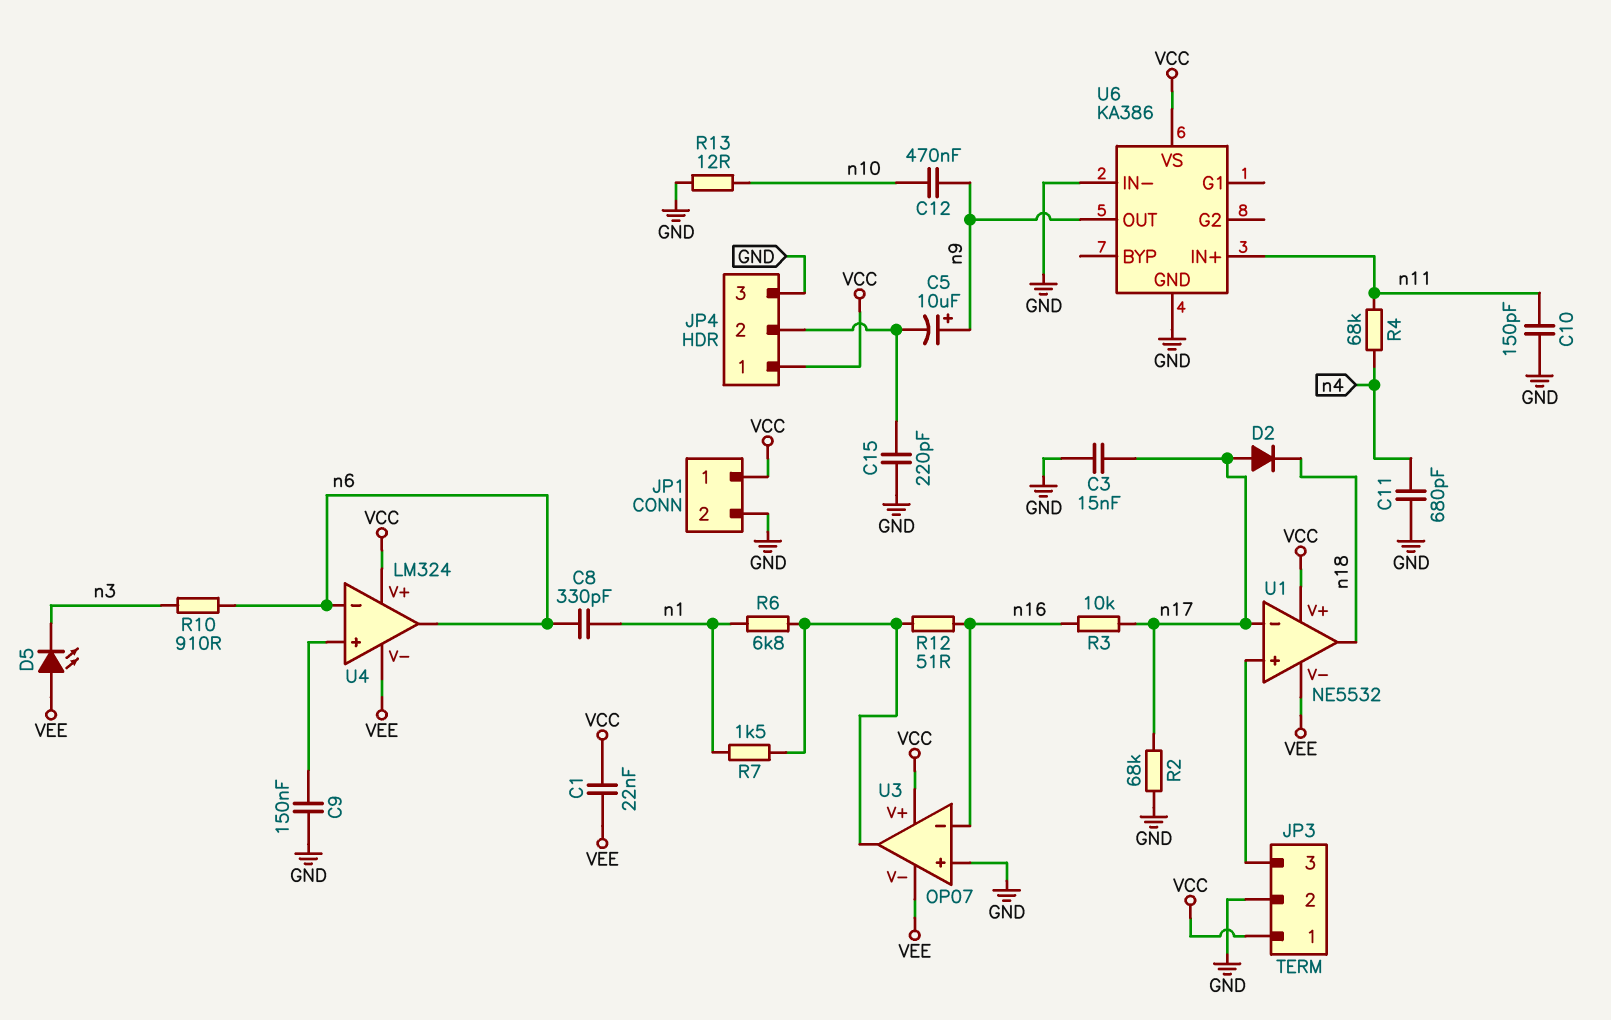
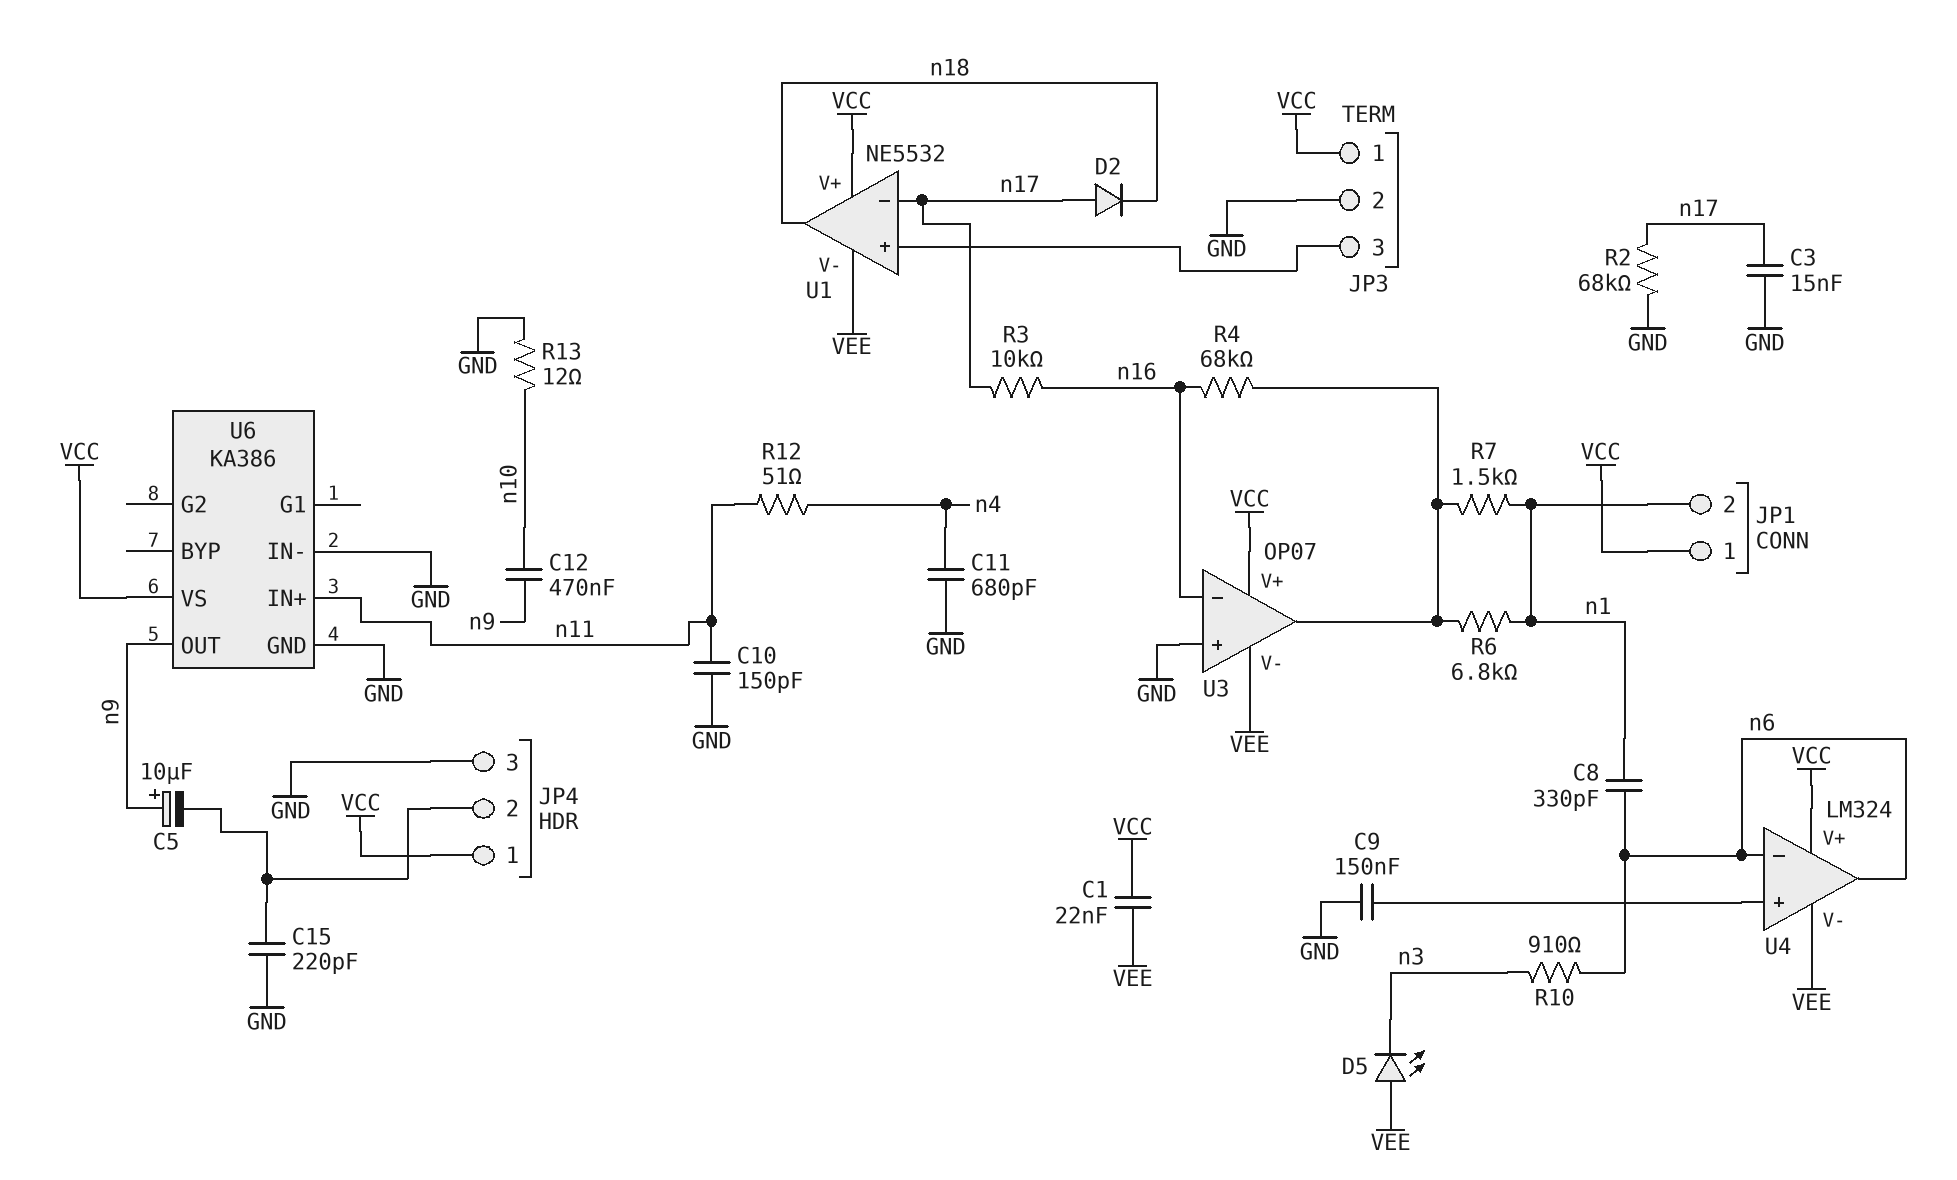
JP1 pin 2: GND -> n1
R4: 68k (n4, n11) -> 68k (U3/out, n16)
R12: 51 (U3/out, n16) -> 51 (n4, n11)

